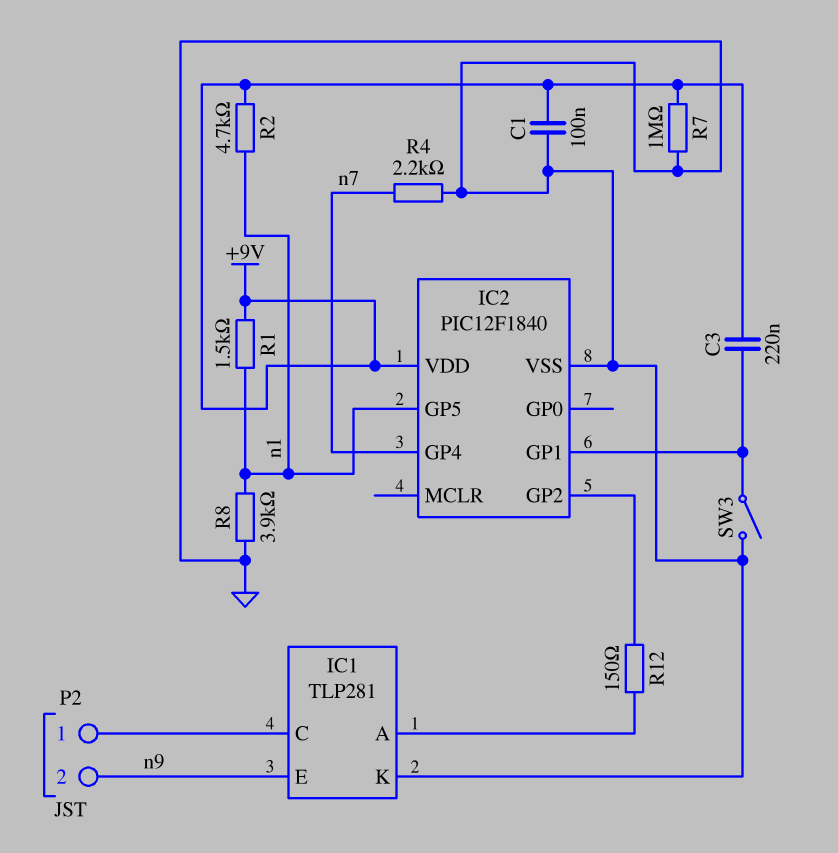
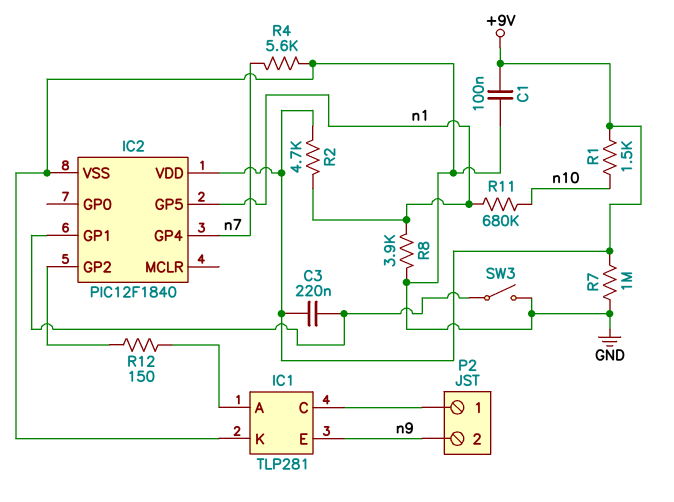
R1: 1.5k (+9V, n1) -> 1.5k (+9V, n10)
R4: 2.2k (GND, n7) -> 5.6k (GND, n7)
R11: none -> 680k (n1, n10)

